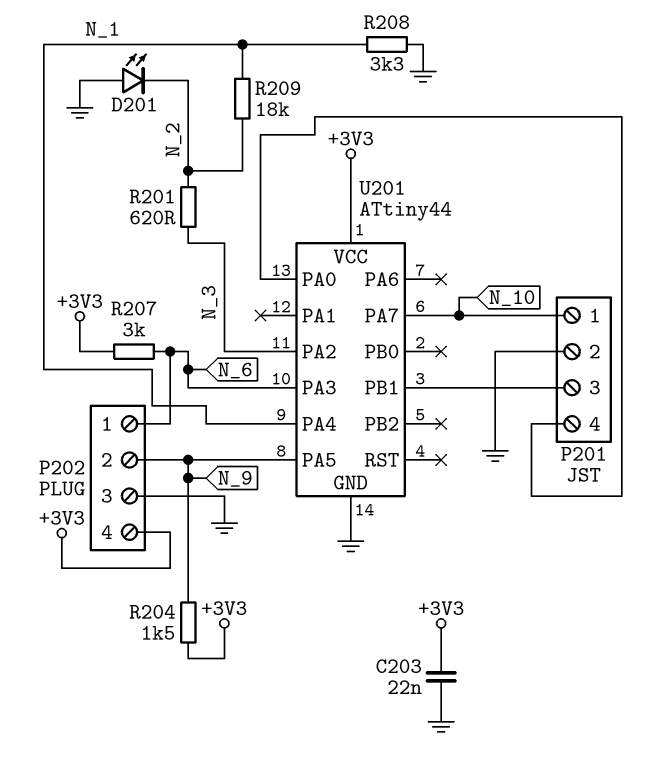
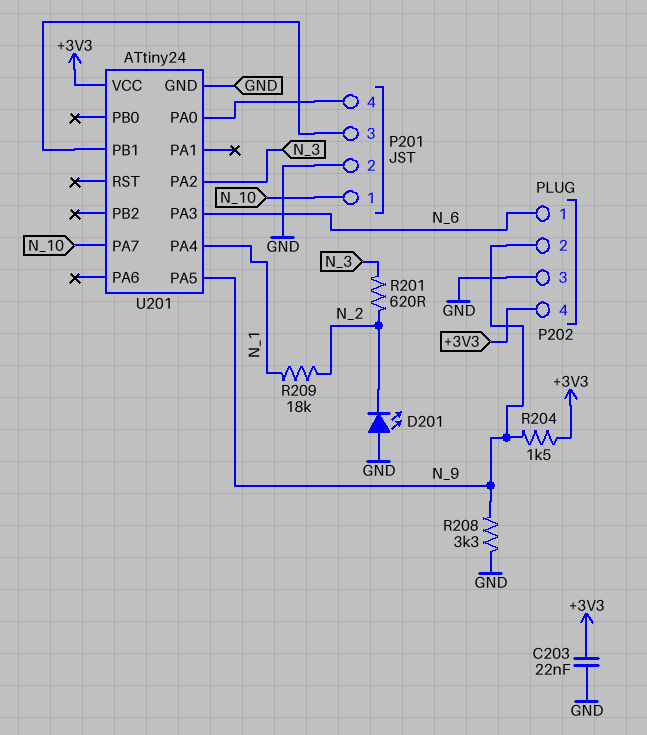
R207: 3k (+3V3, N_6) -> none
R208: 3.3k (GND, N_1) -> 3.3k (GND, N_9)
U201: ATtiny44 -> ATtiny24

